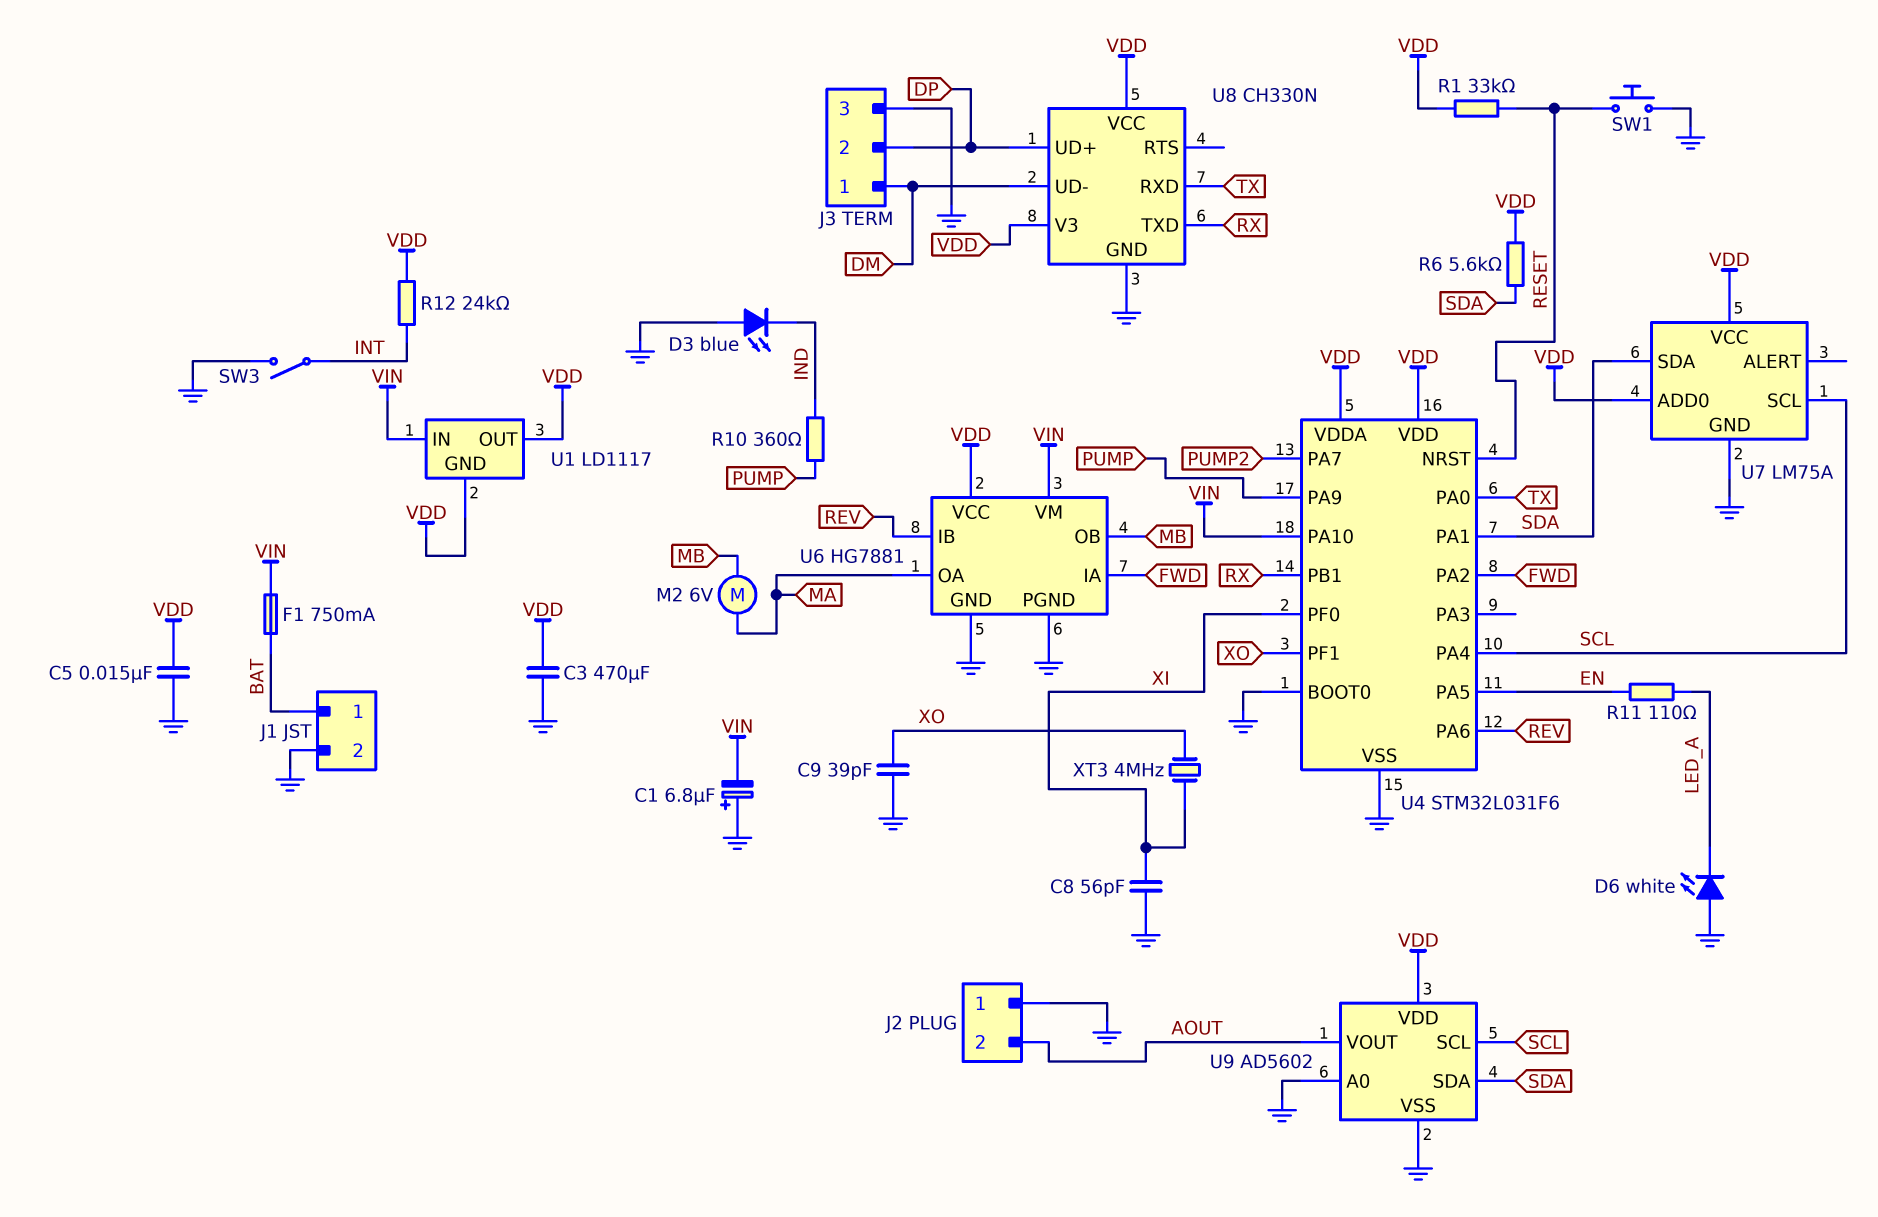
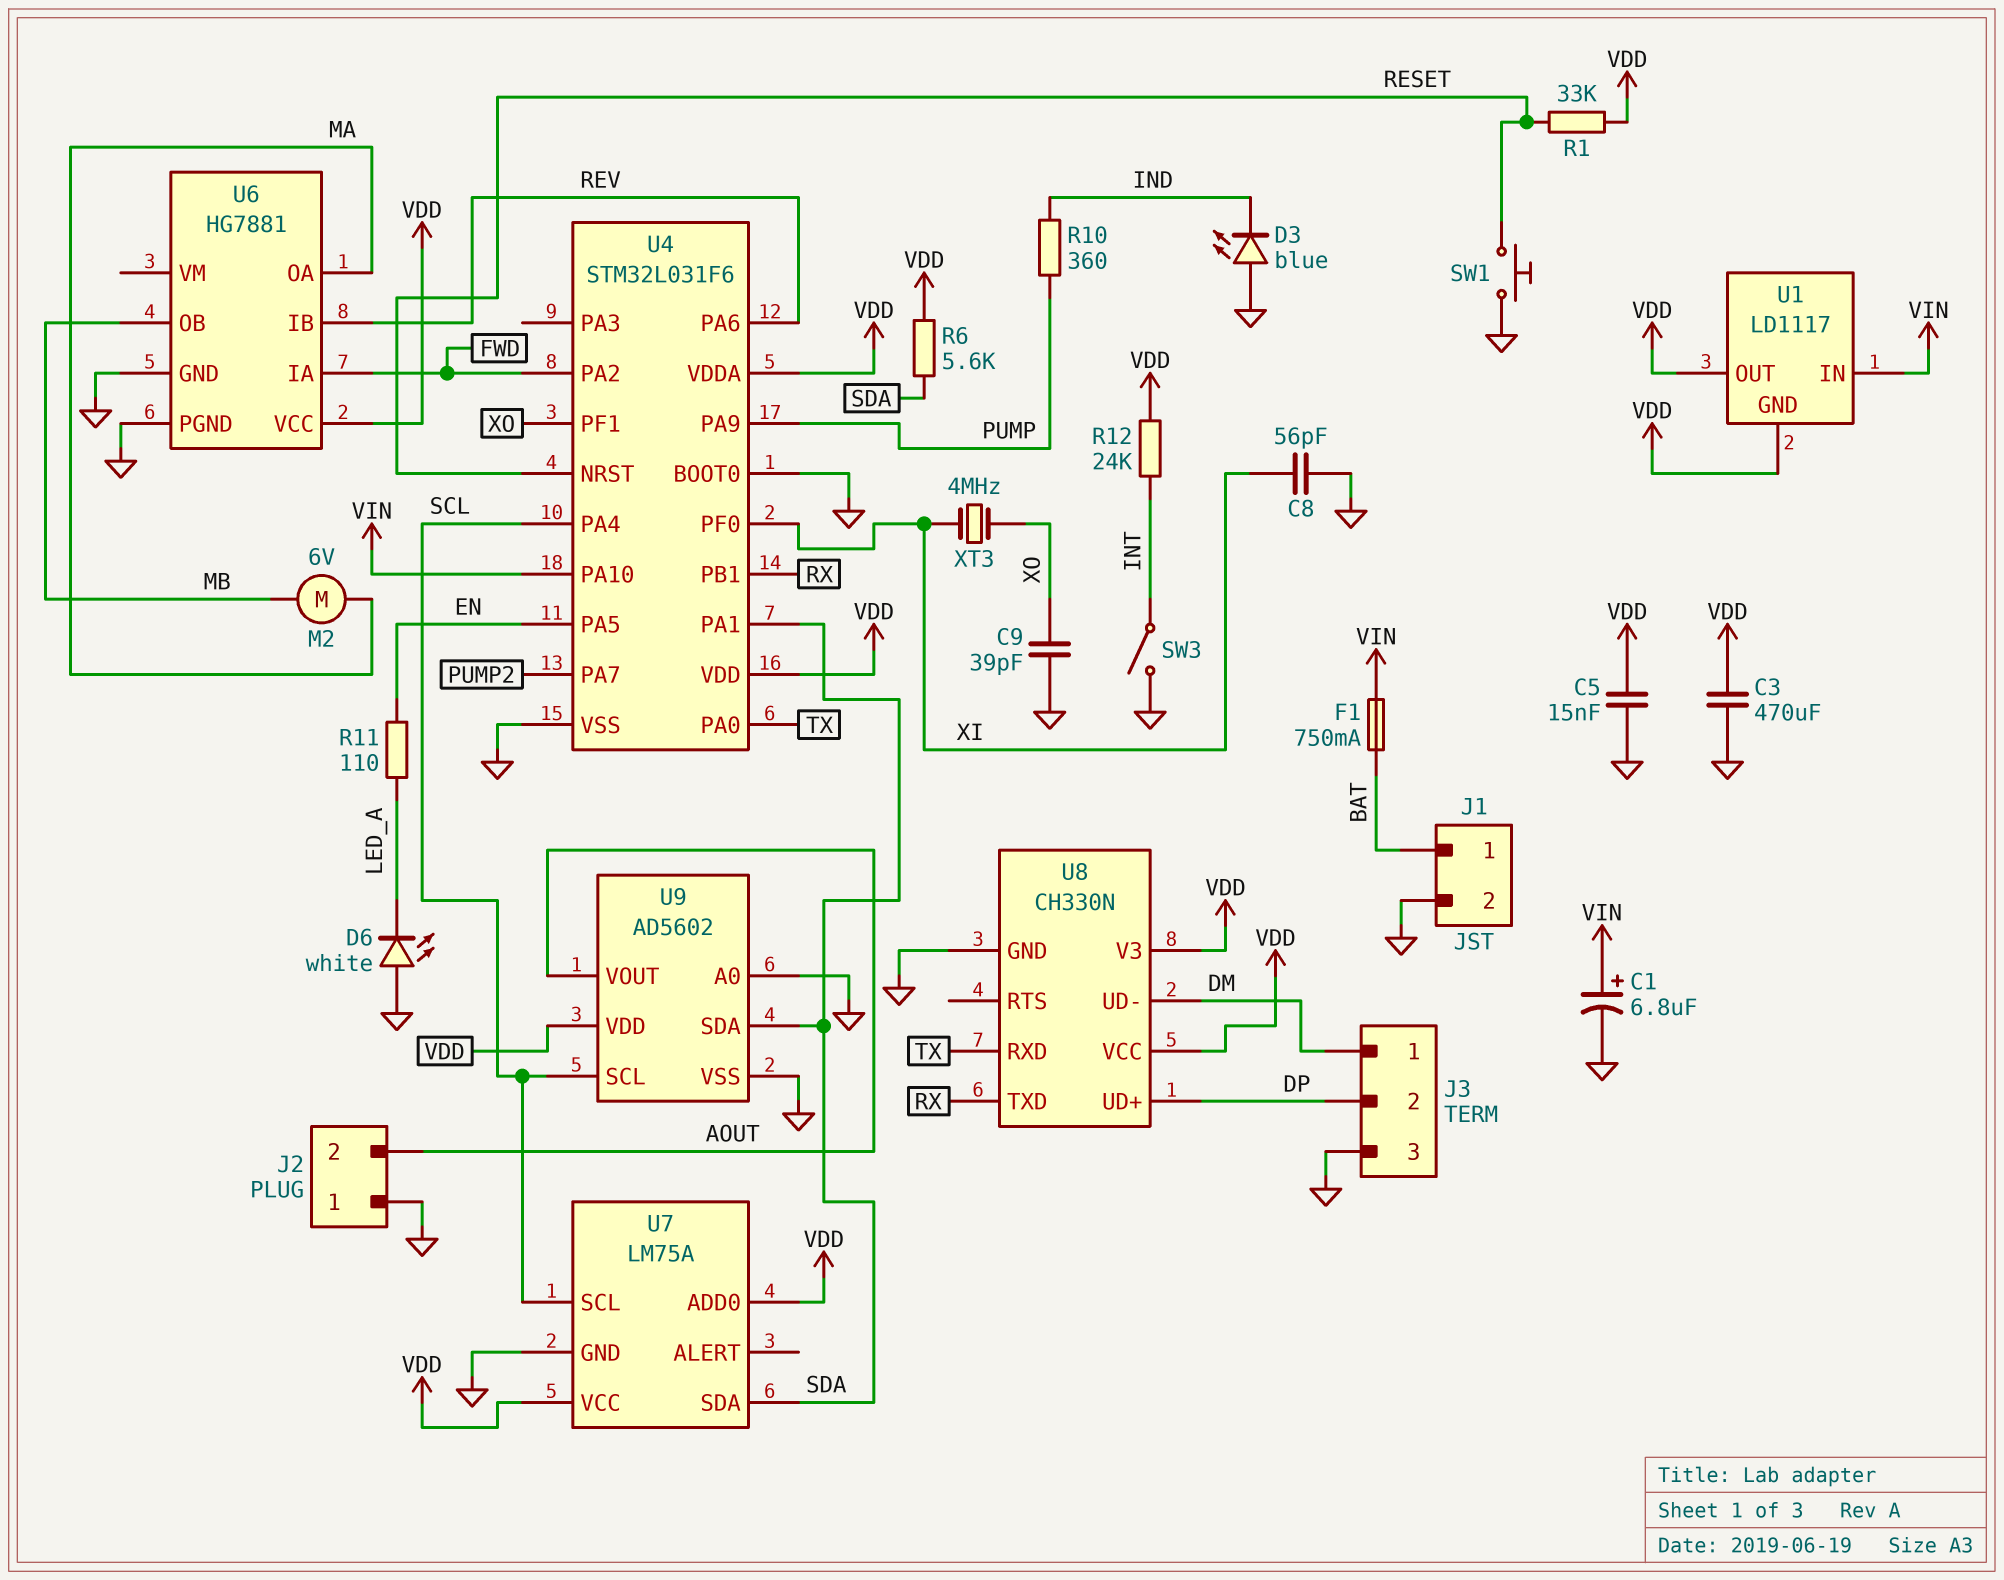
C1: 6.8uF (plus GND, minus VIN) -> 6.8uF (plus VIN, minus GND)
U6 pin VM: VIN -> none

